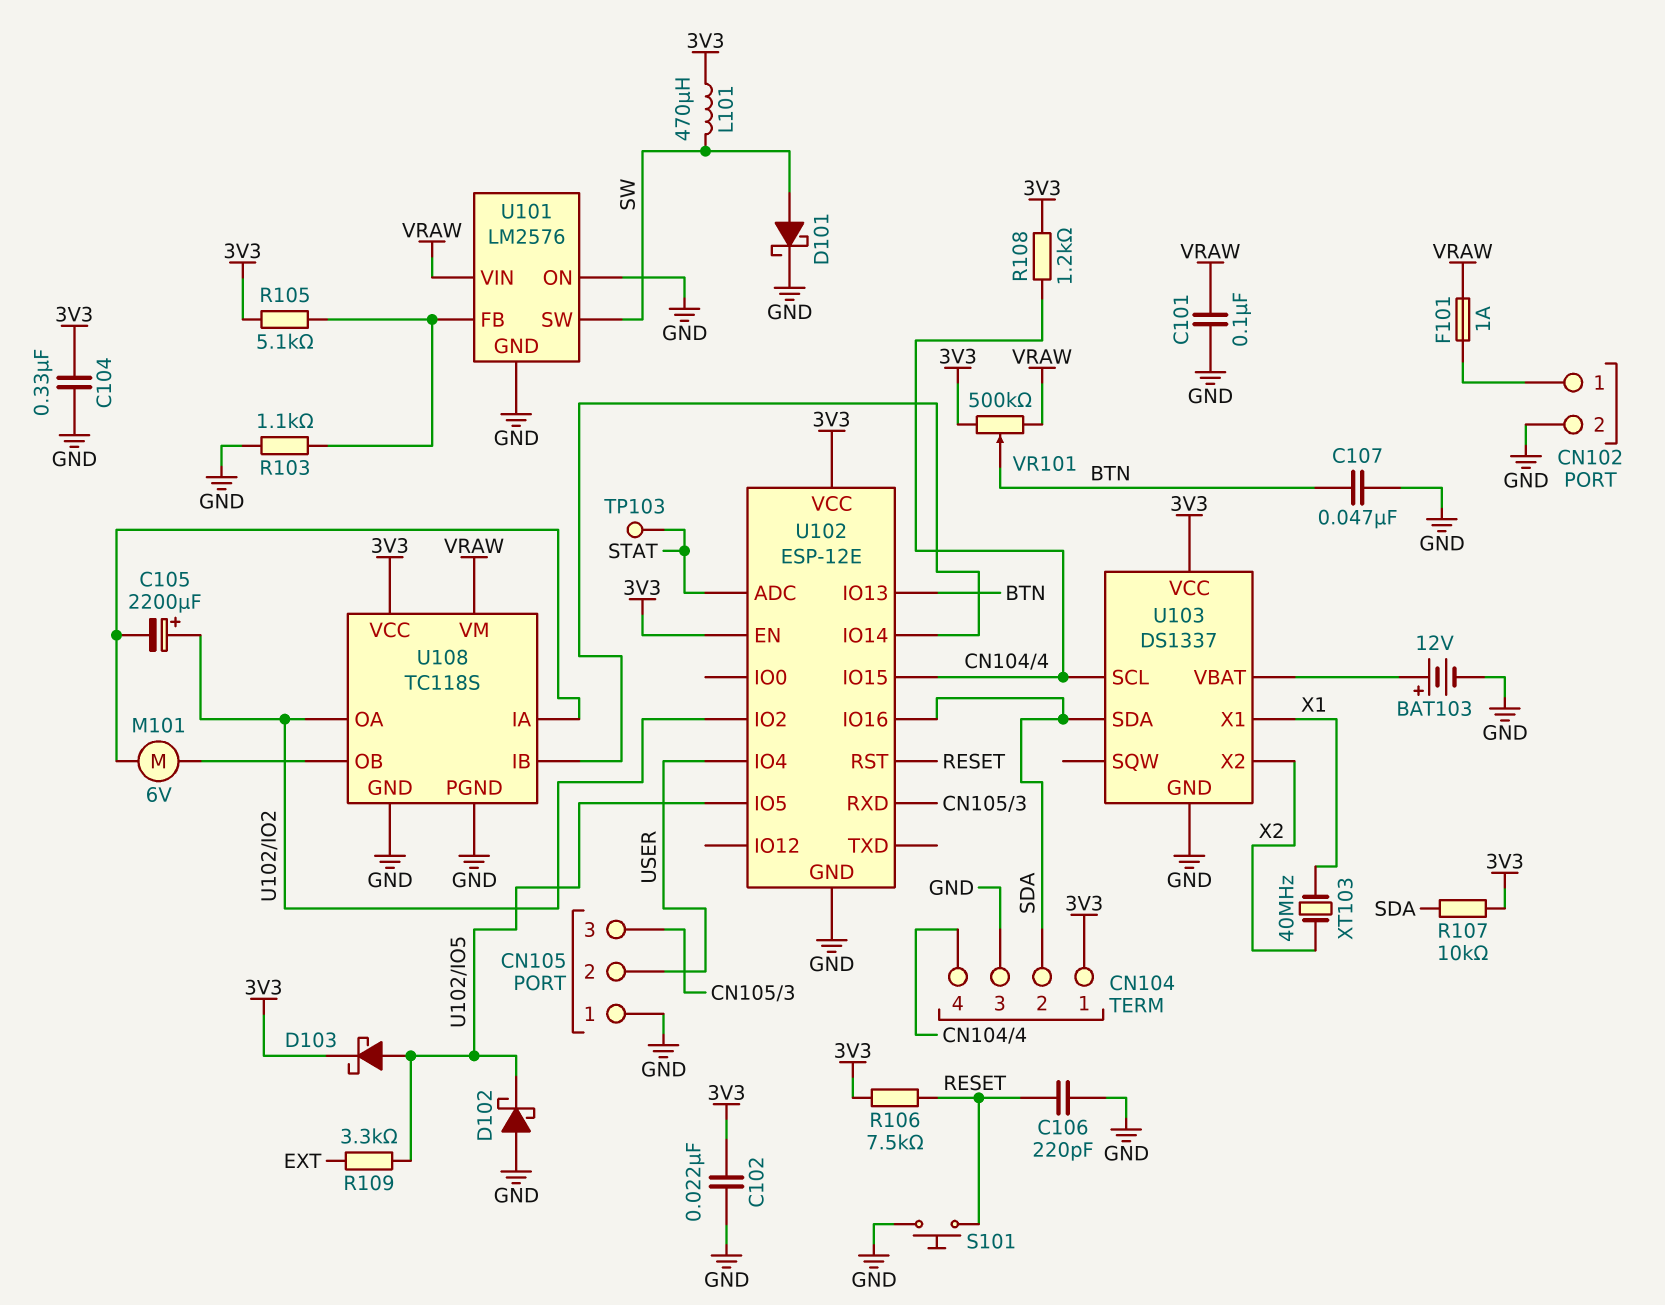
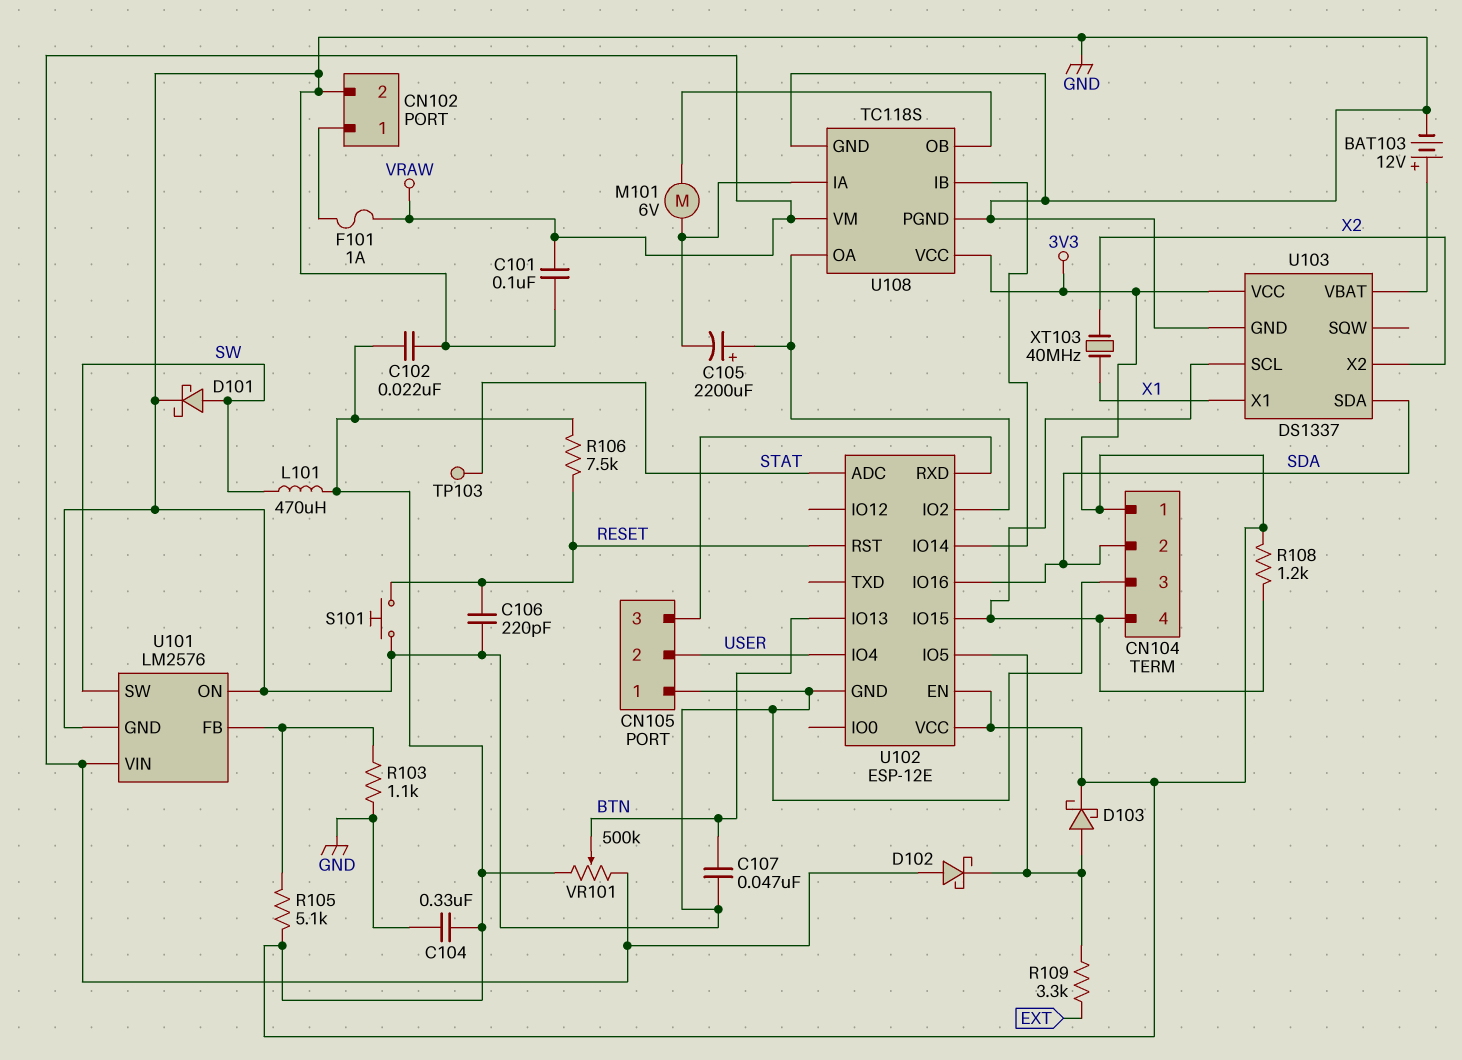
D102: schottky (A GND, K U102/IO5) -> schottky (A VRAW, K U102/IO5)
R107: 10k (3V3, SDA) -> none

